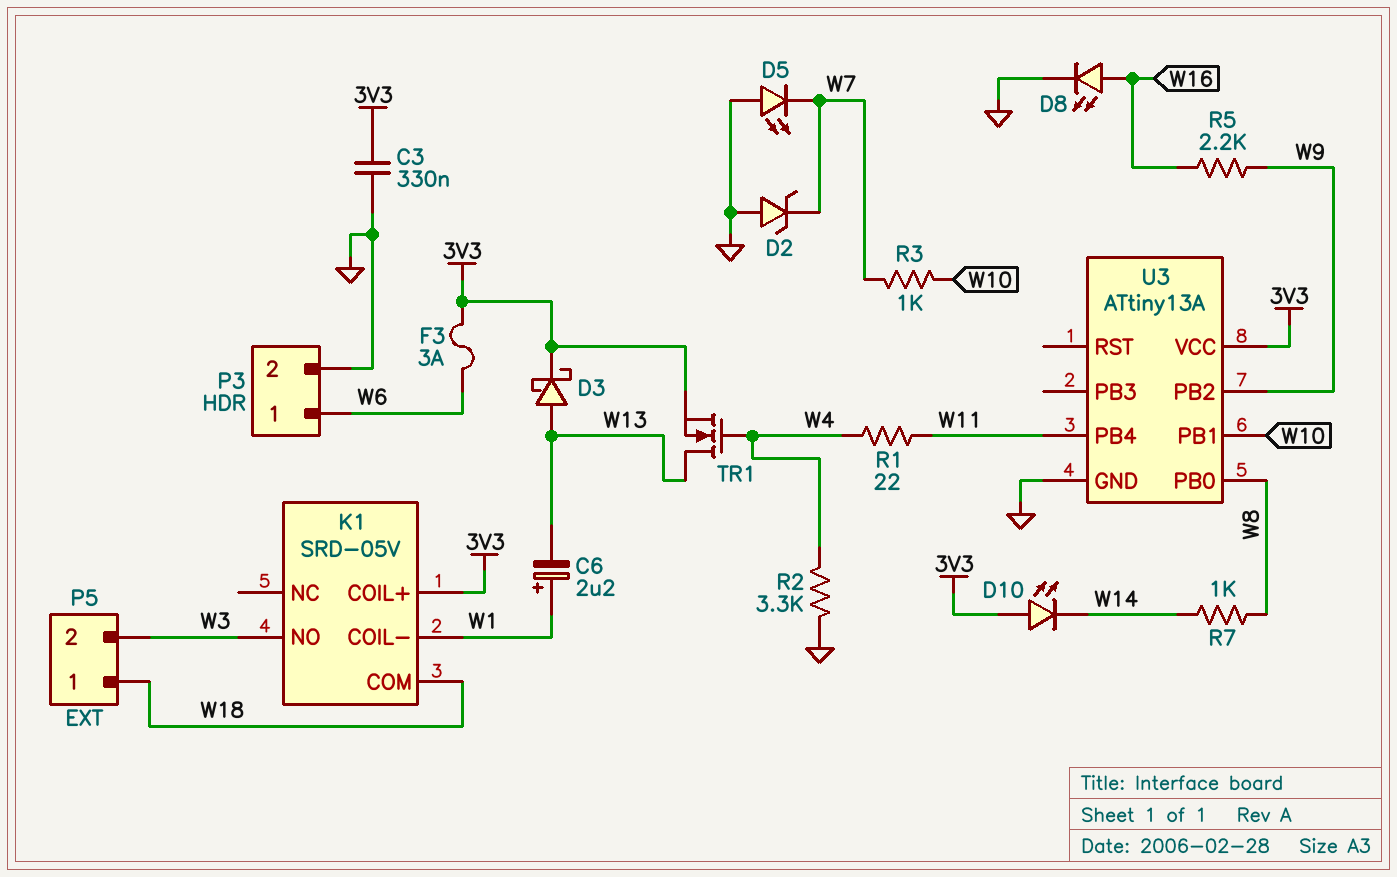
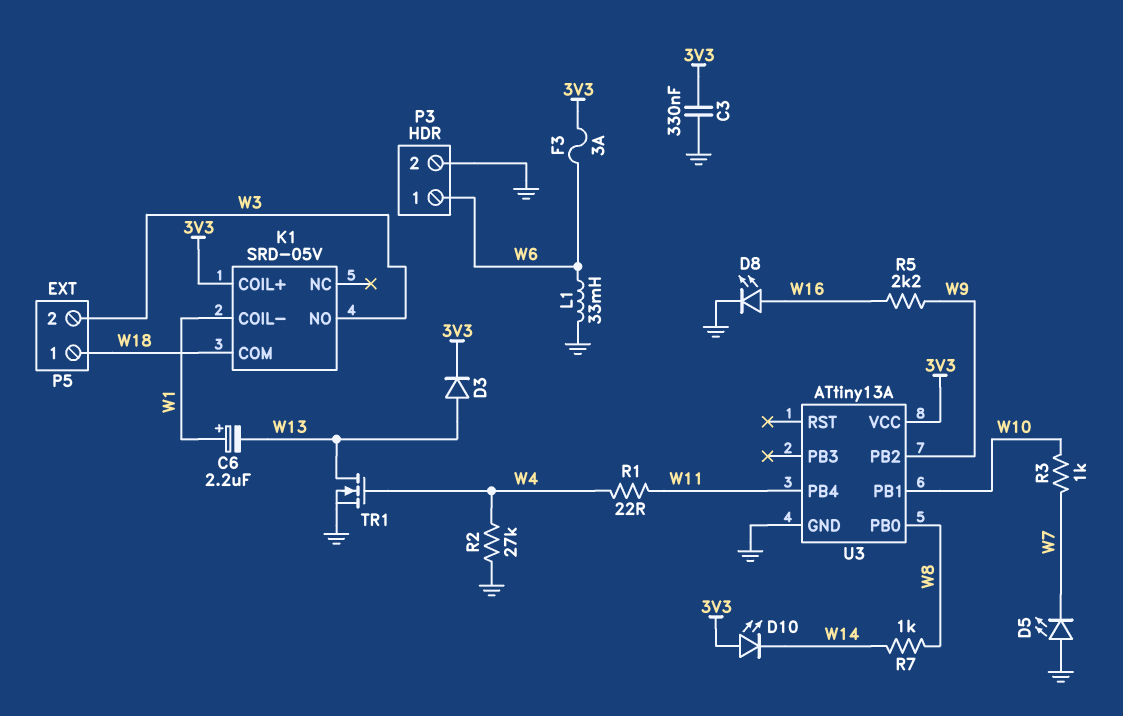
D2: zener (A GND, K W7) -> none
D3: schottky (A W13, K 3V3) -> diode (A W13, K 3V3)
L1: none -> 33mH (GND, W6)
R2: 3.3k (GND, W4) -> 27k (GND, W4)
TR1: NMOS (G W4, D W13, S 3V3) -> NMOS (G W4, D W13, S GND)

